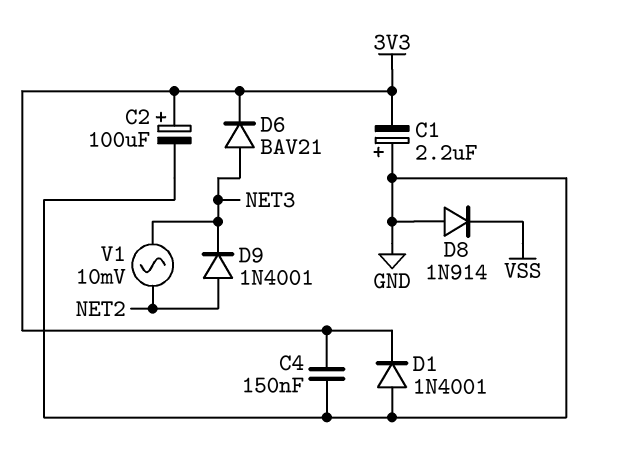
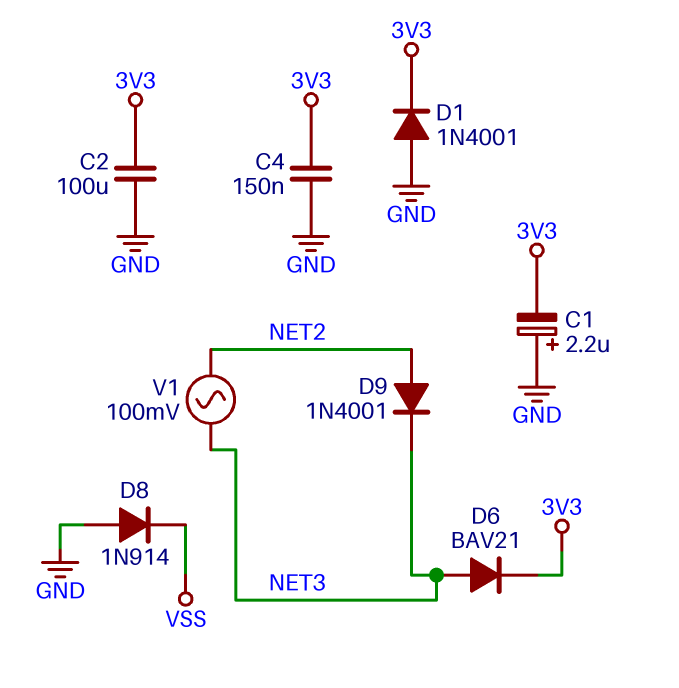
C2: 100uF (plus 3V3, minus GND) -> 100uF (3V3, GND)
V1: AC 10mV (NET2, NET3) -> AC 100mV (NET2, NET3)

